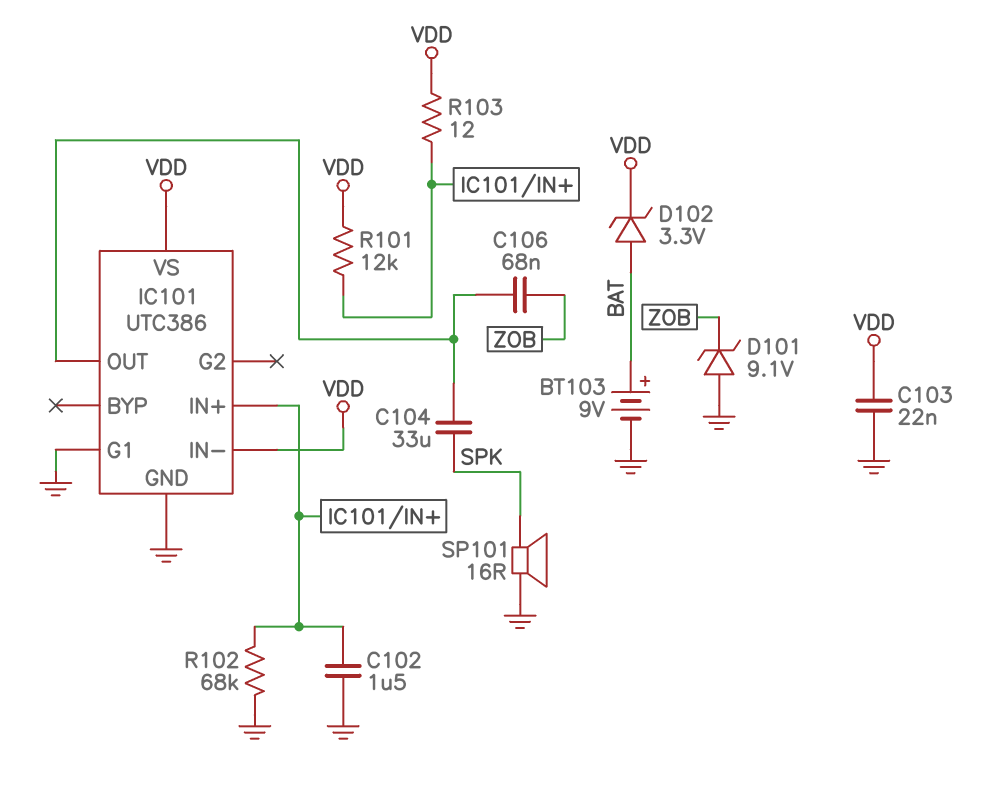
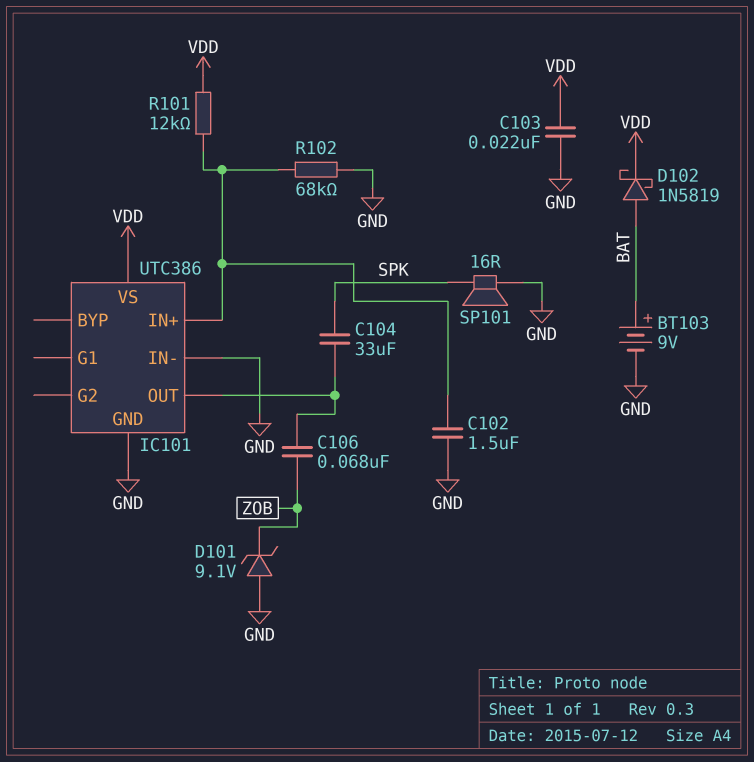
D102: zener 3.3V (A BAT, K VDD) -> schottky 1N5819 (A BAT, K VDD)
IC101 pin G1: GND -> none
IC101 pin IN-: VDD -> GND
R103: 12 (IC101/IN+, VDD) -> none

